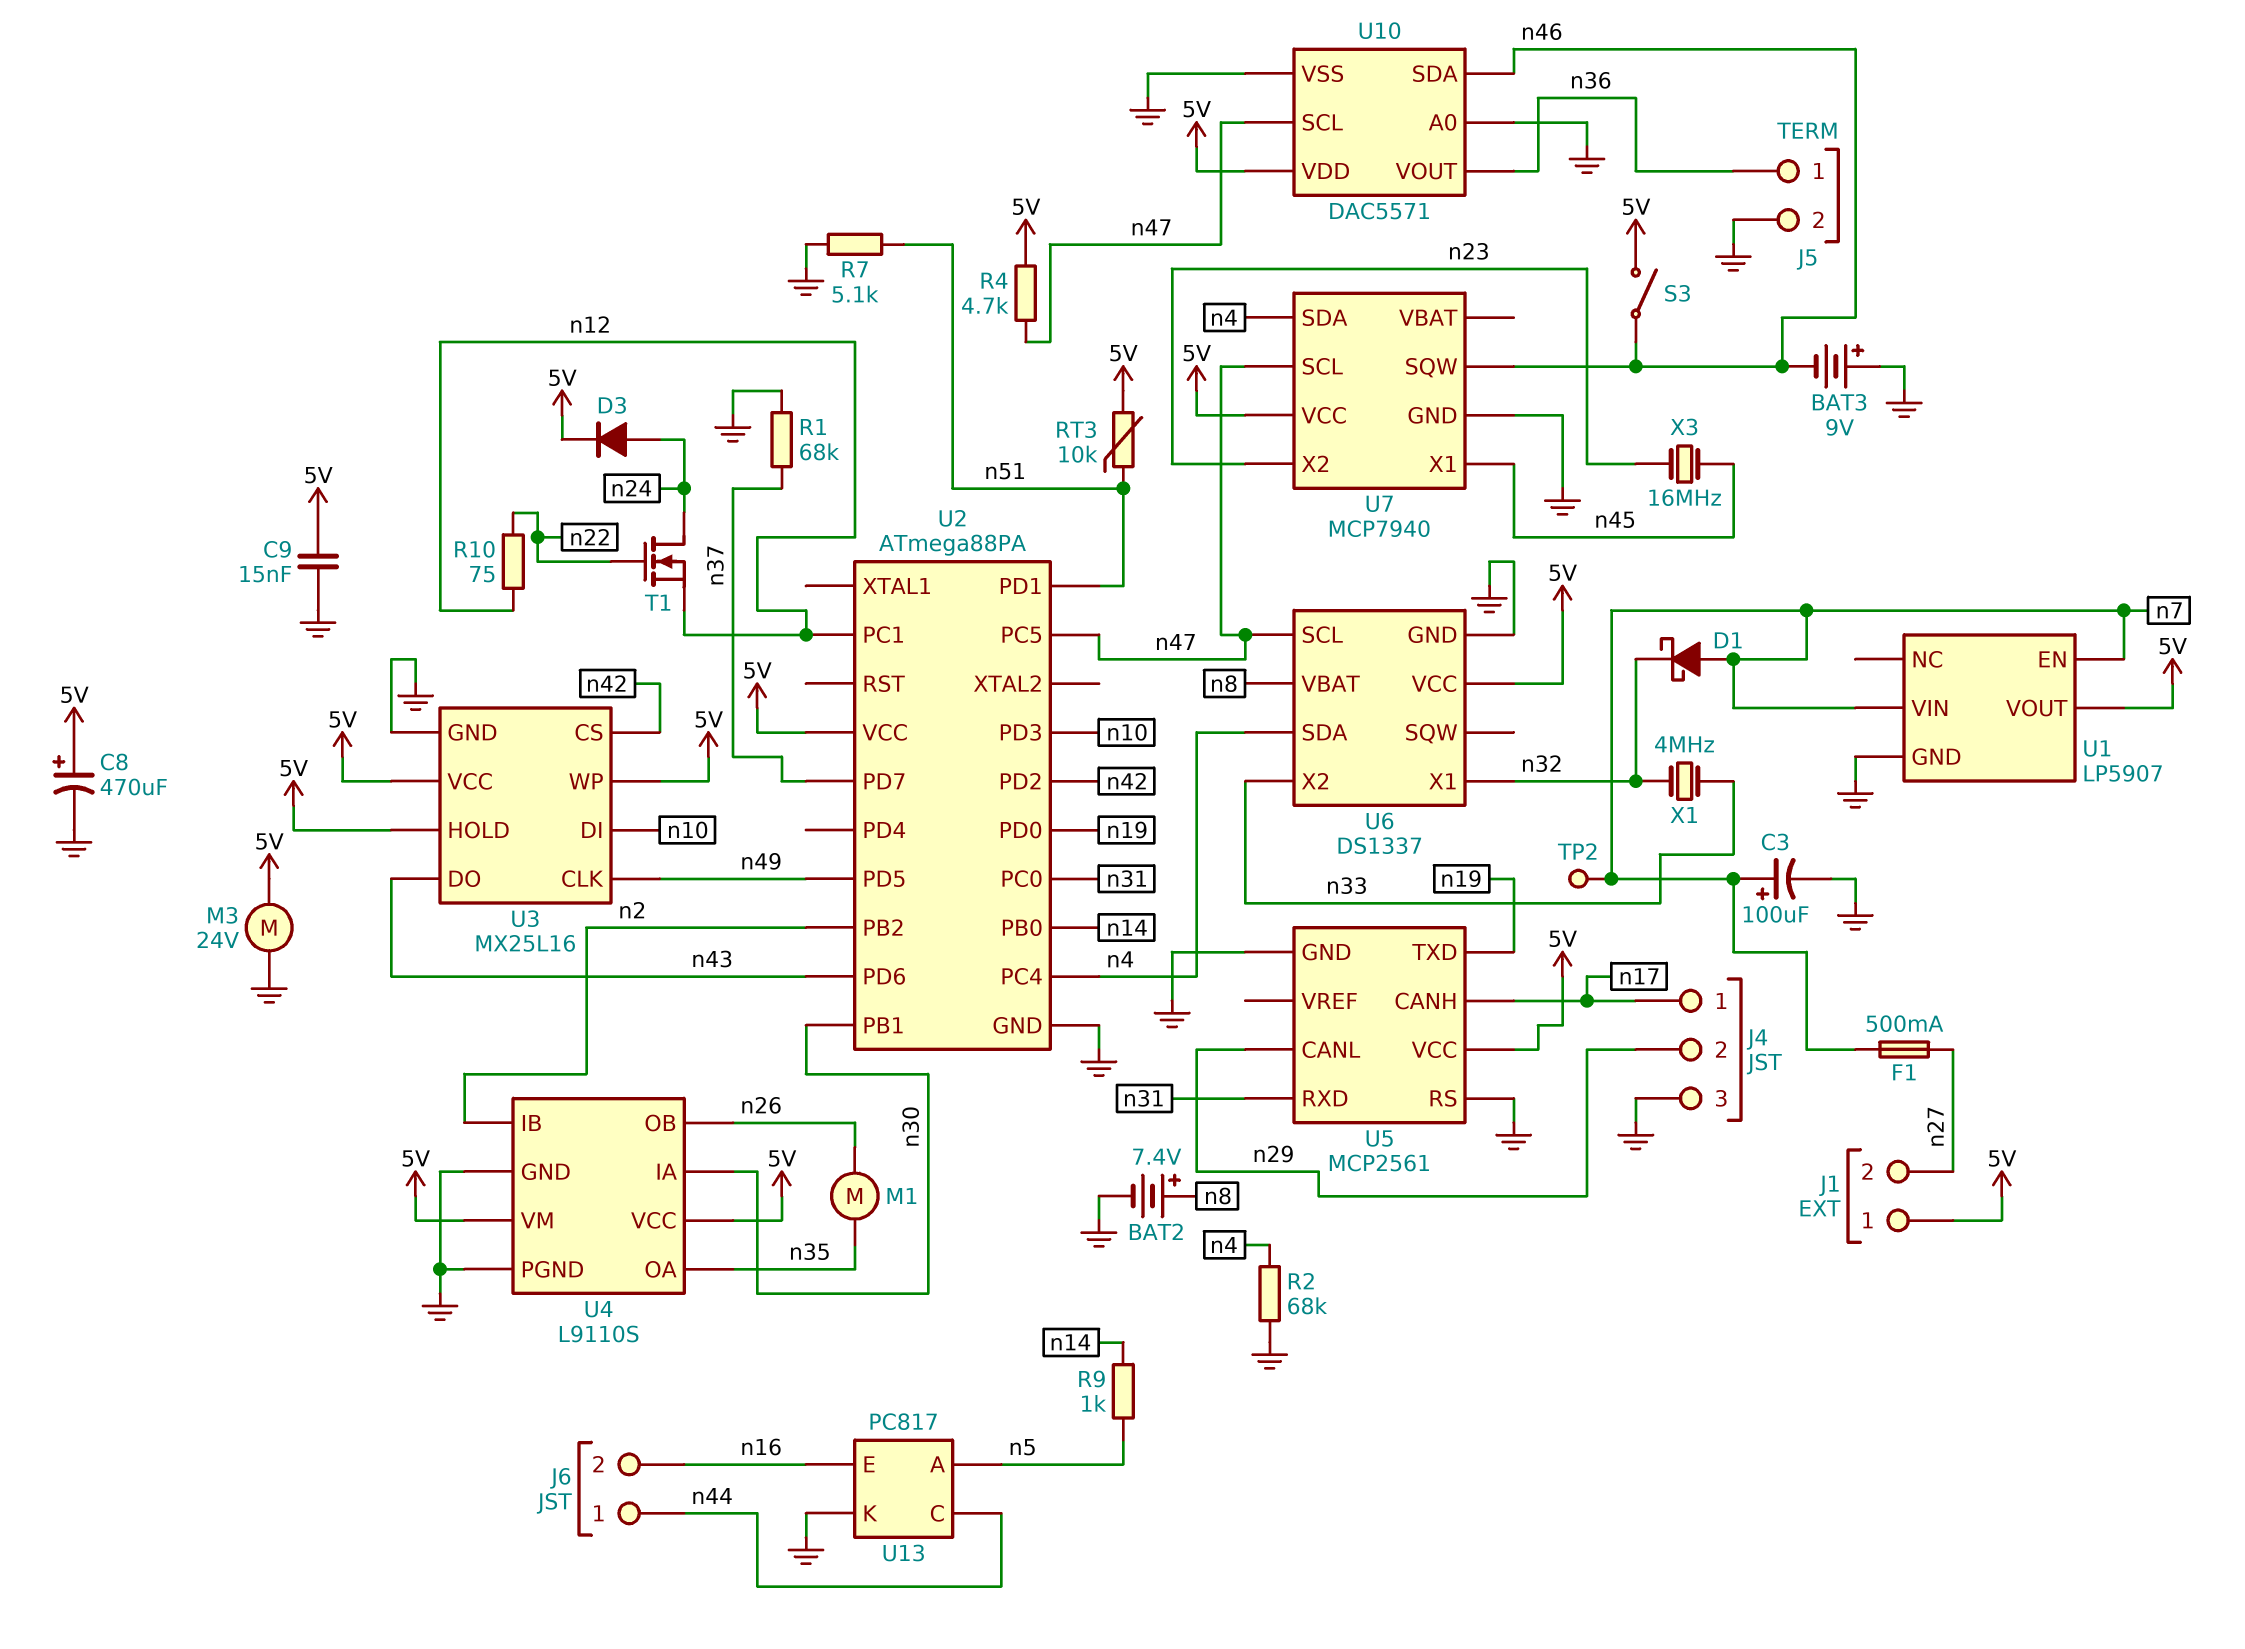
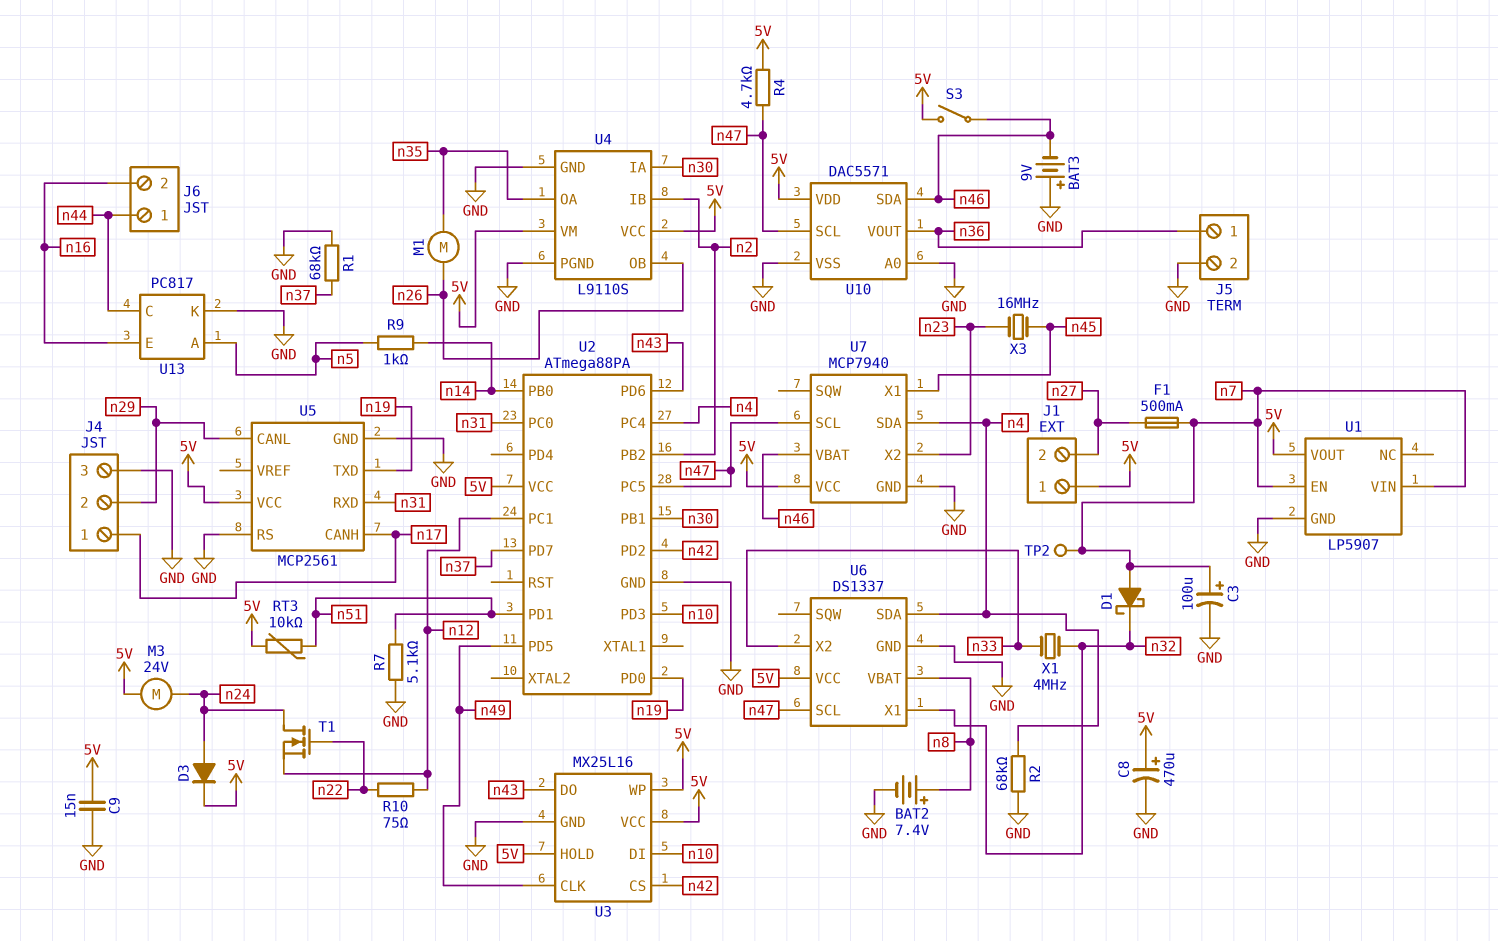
M3: motor 24V (5V, GND) -> motor 24V (5V, n24)
U7 pin SQW: n46 -> none
U7 pin VBAT: none -> n46

